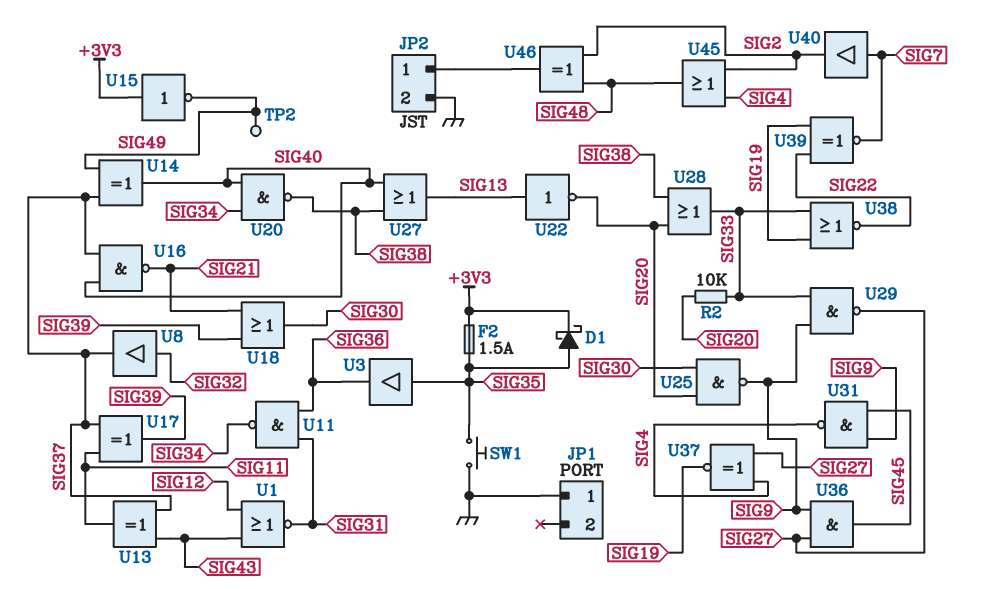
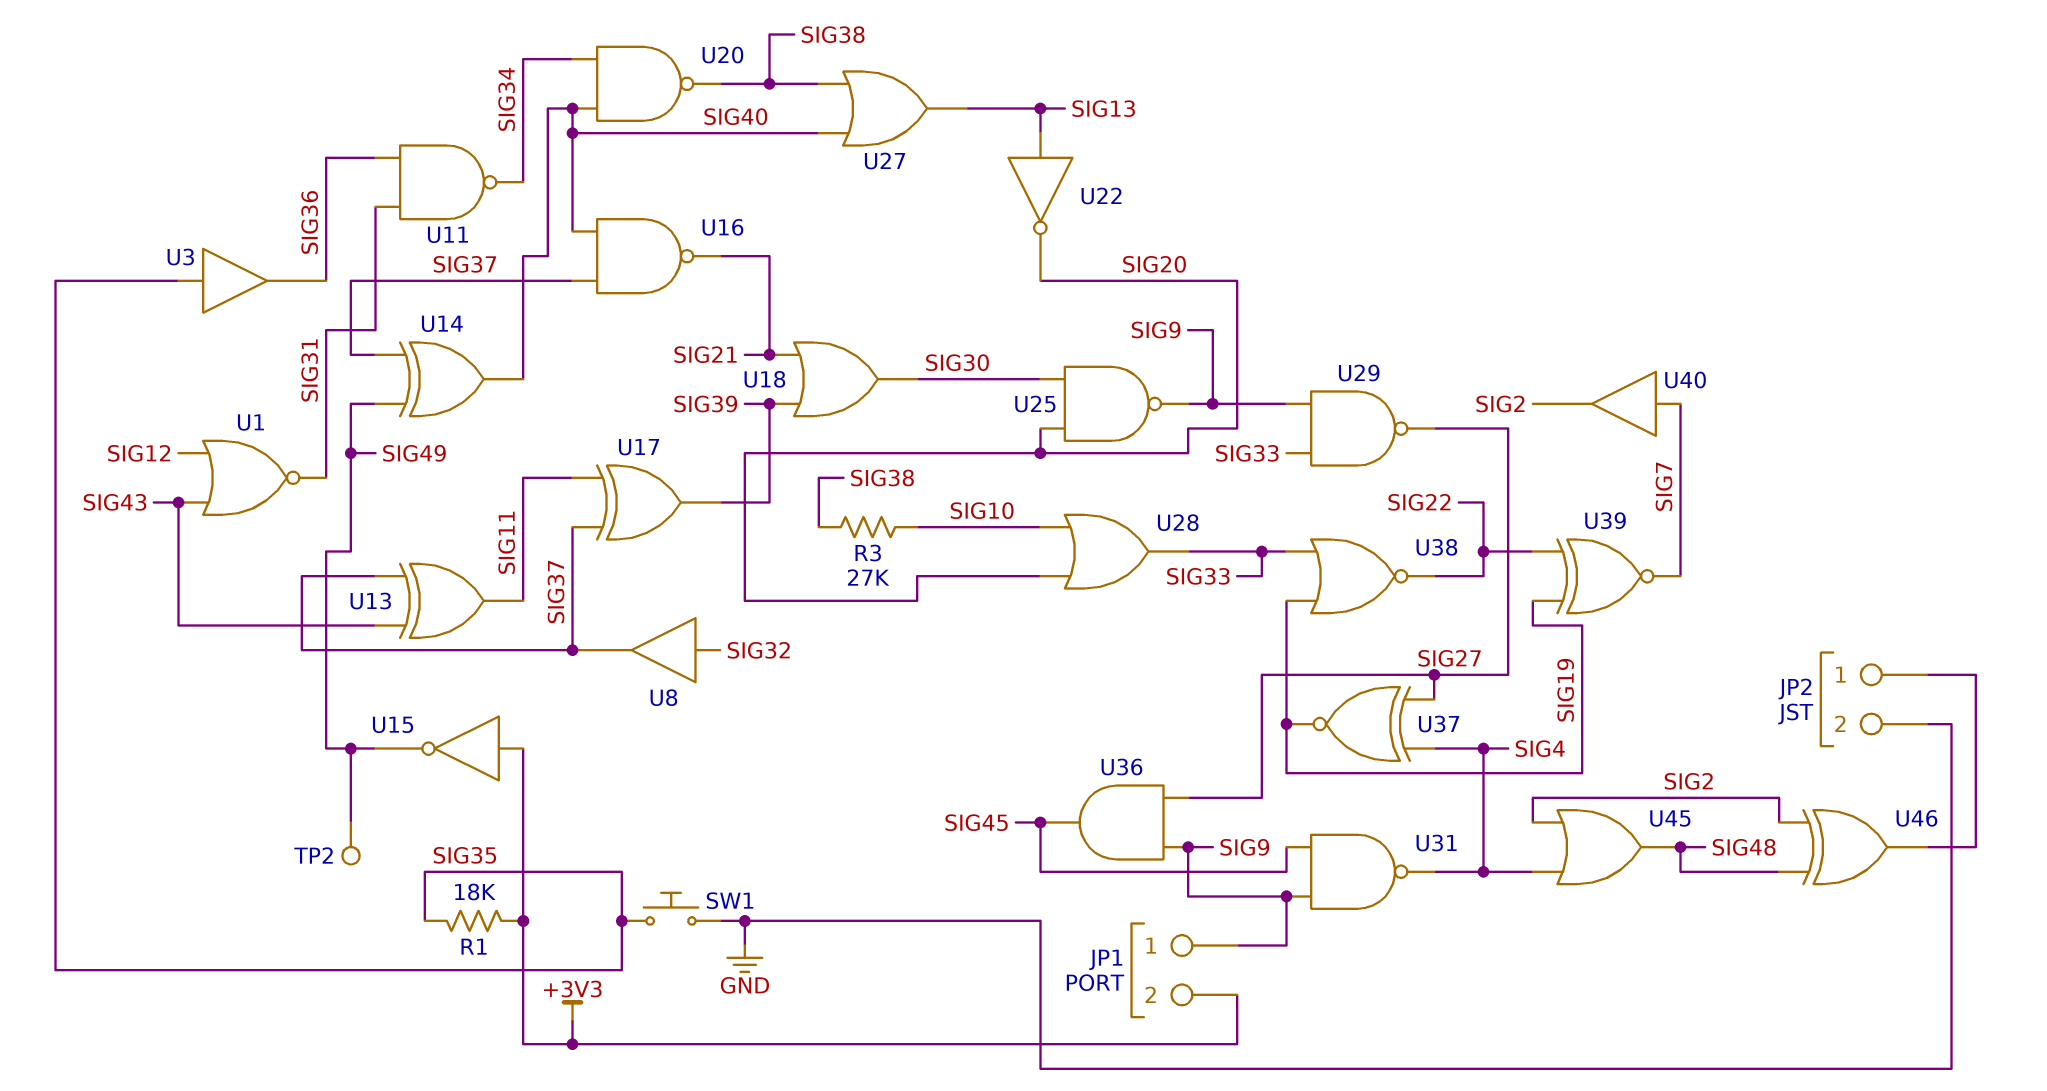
D1: schottky (A SIG35, K +3V3) -> none
F2: 1.5A (+3V3, SIG35) -> none
JP1 pin 1: GND -> SIG9
JP1 pin 2: none -> +3V3
R1: none -> 18k (+3V3, SIG35)
R2: 10k (SIG20, SIG33) -> none
R3: none -> 27k (SIG10, SIG38)
U28: OR (in SIG20, in SIG38, out SIG33) -> OR (in SIG10, in SIG20, out SIG33)

